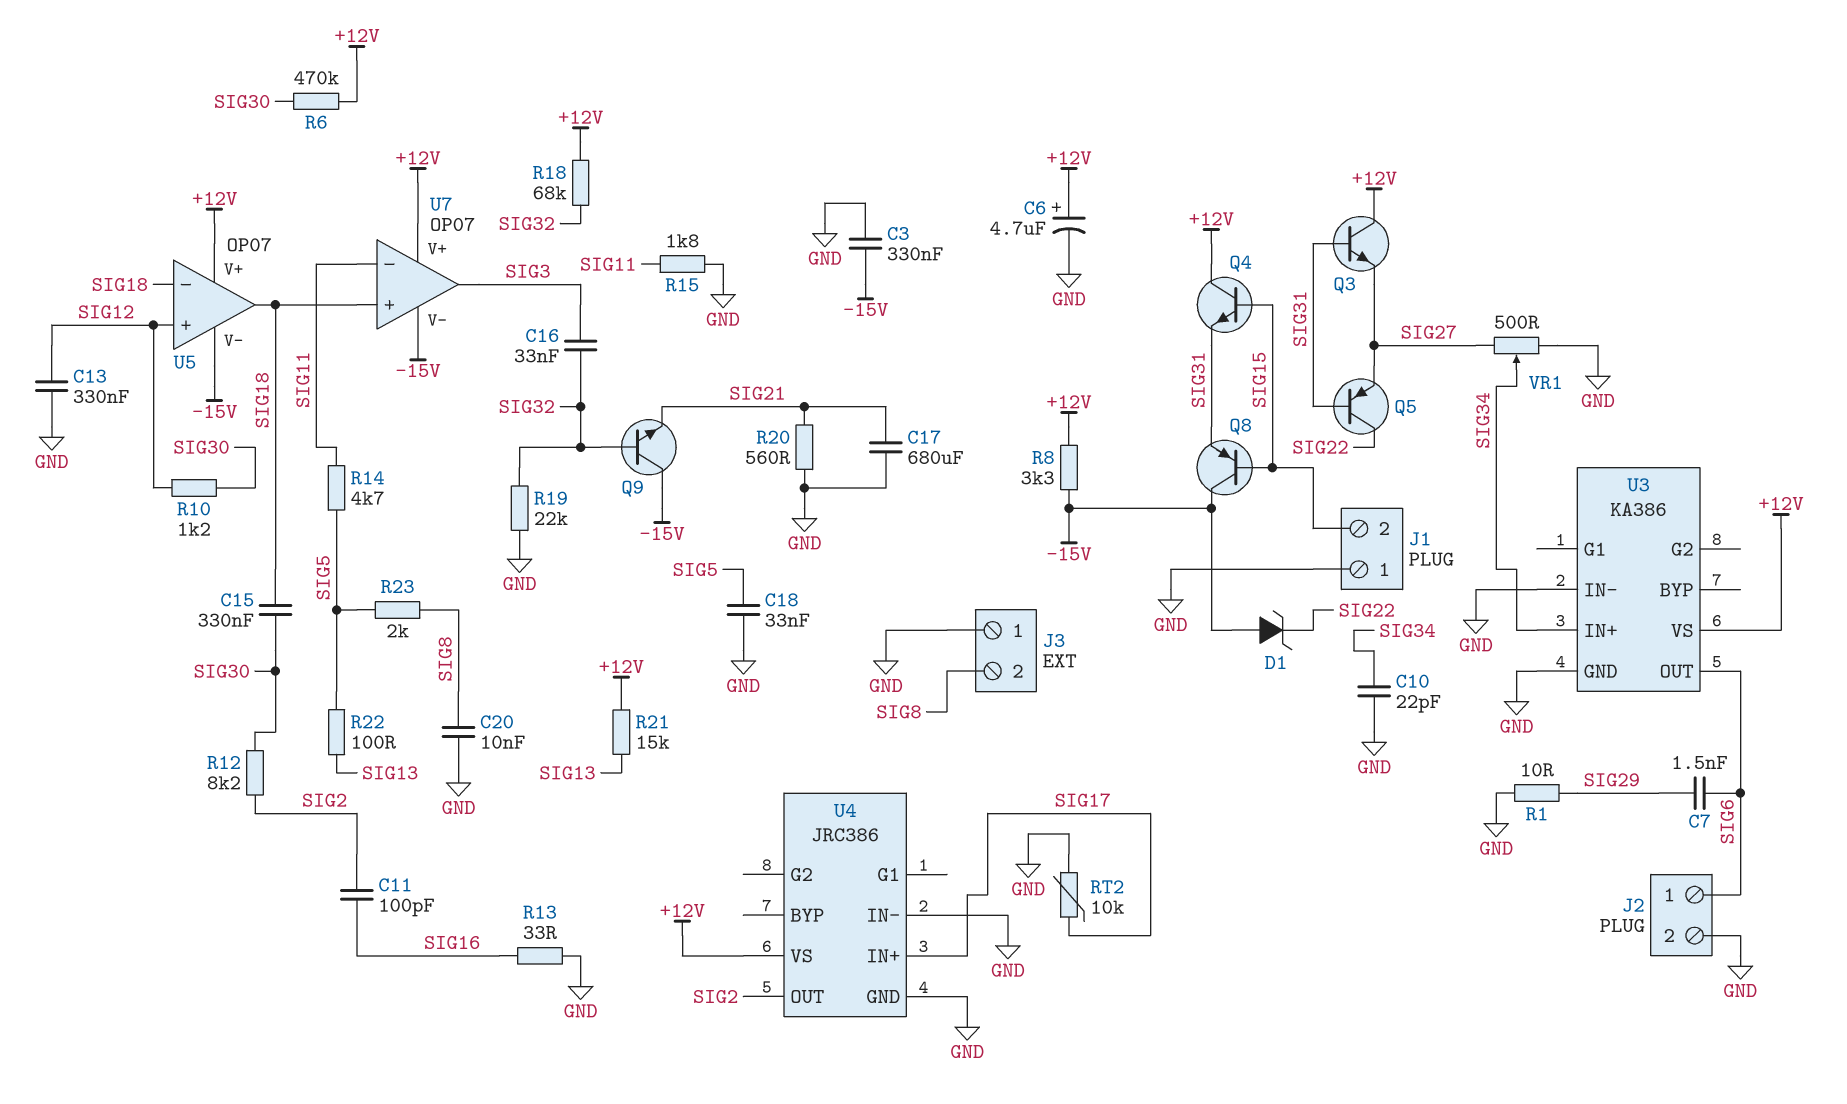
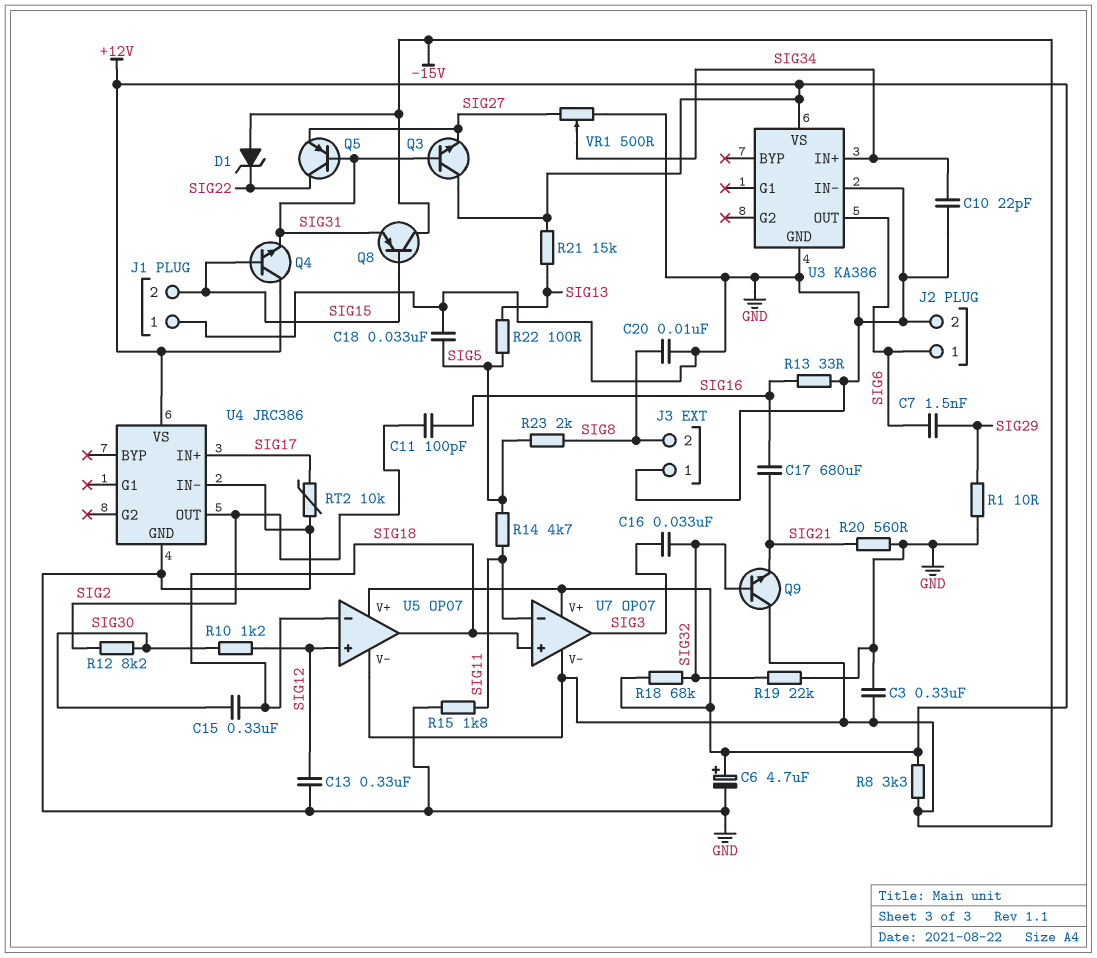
C17: 680uF (GND, SIG21) -> 680uF (SIG16, SIG21)
R6: 470k (+12V, SIG30) -> none

